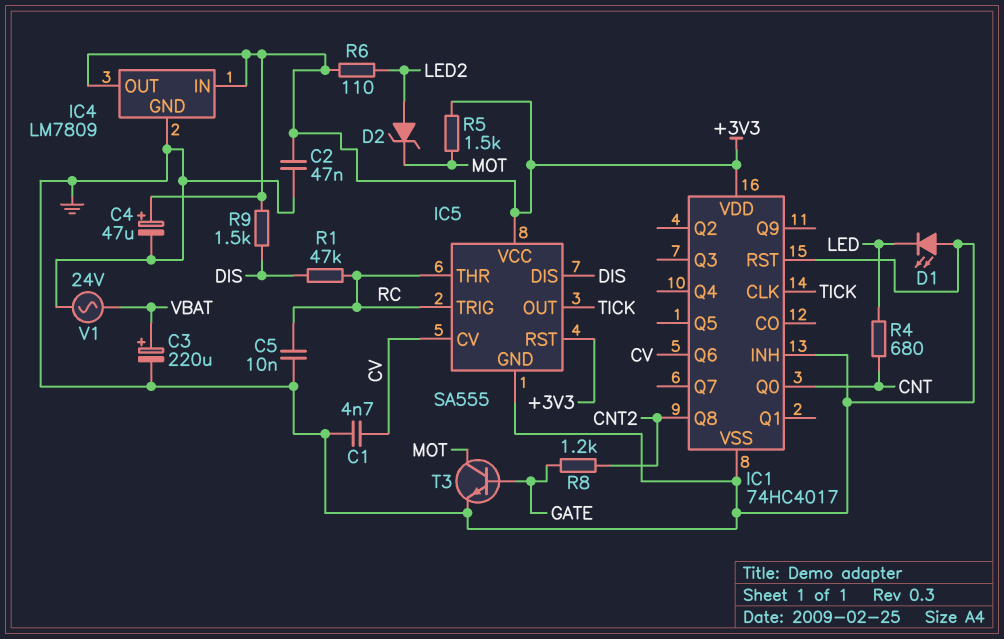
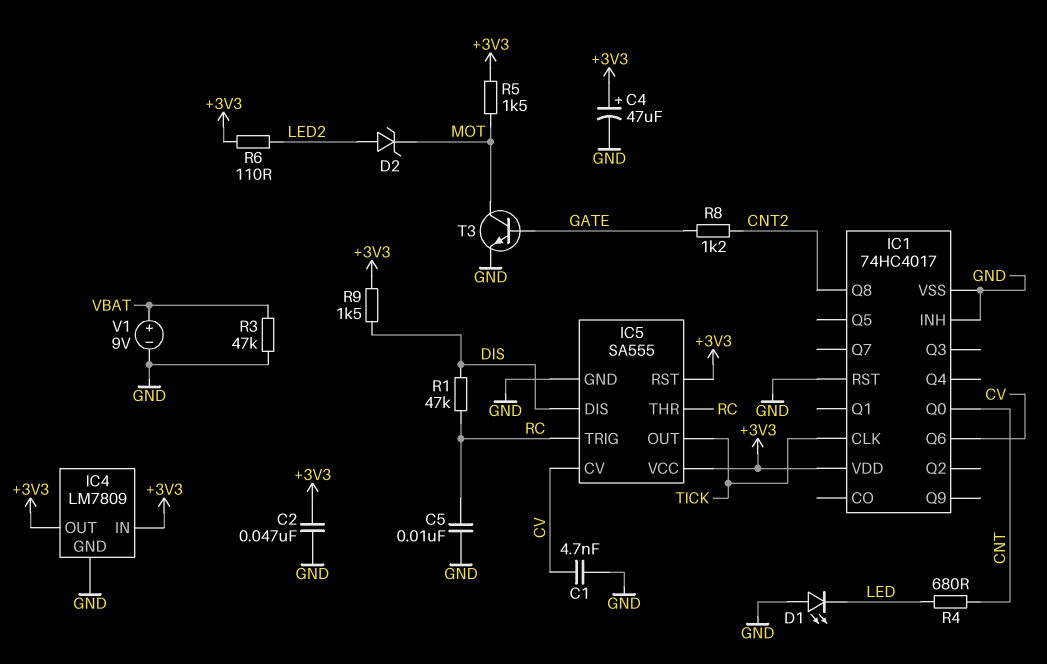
C3: 220uF (plus VBAT, minus GND) -> none
R3: none -> 47k (GND, VBAT)
V1: AC 24V (GND, VBAT) -> 9V (plus VBAT, minus GND)

